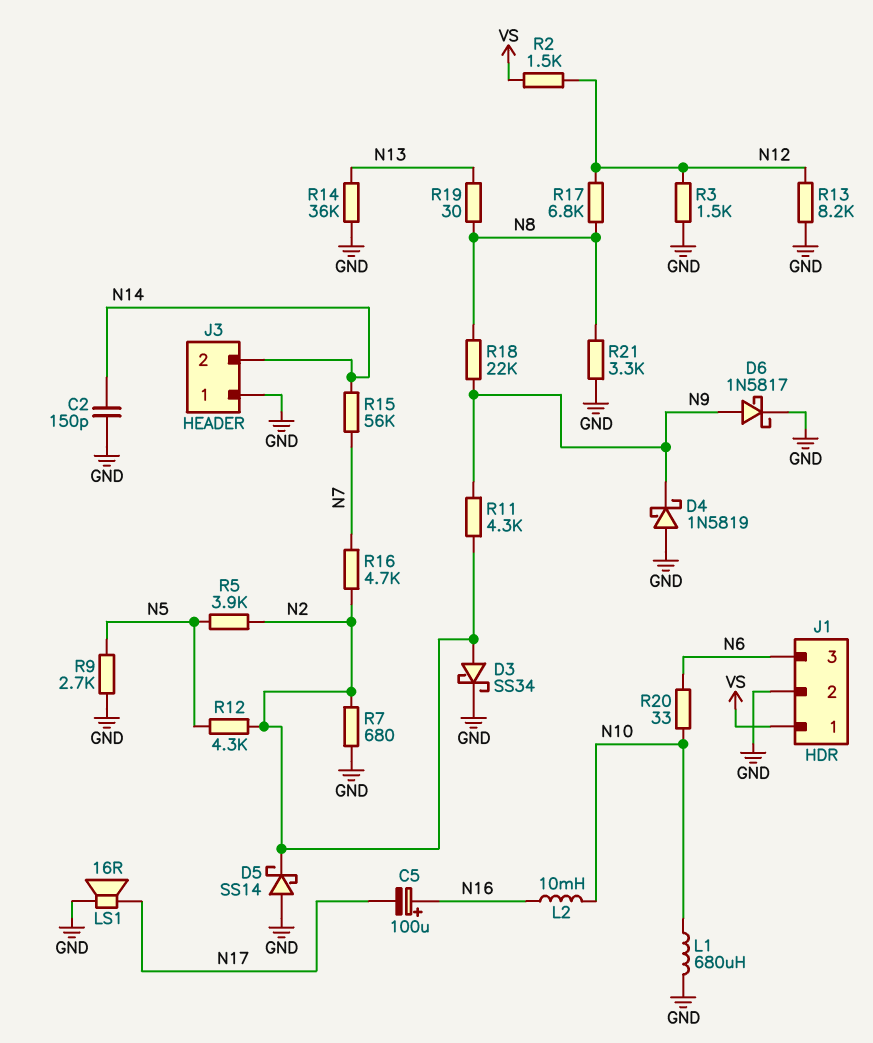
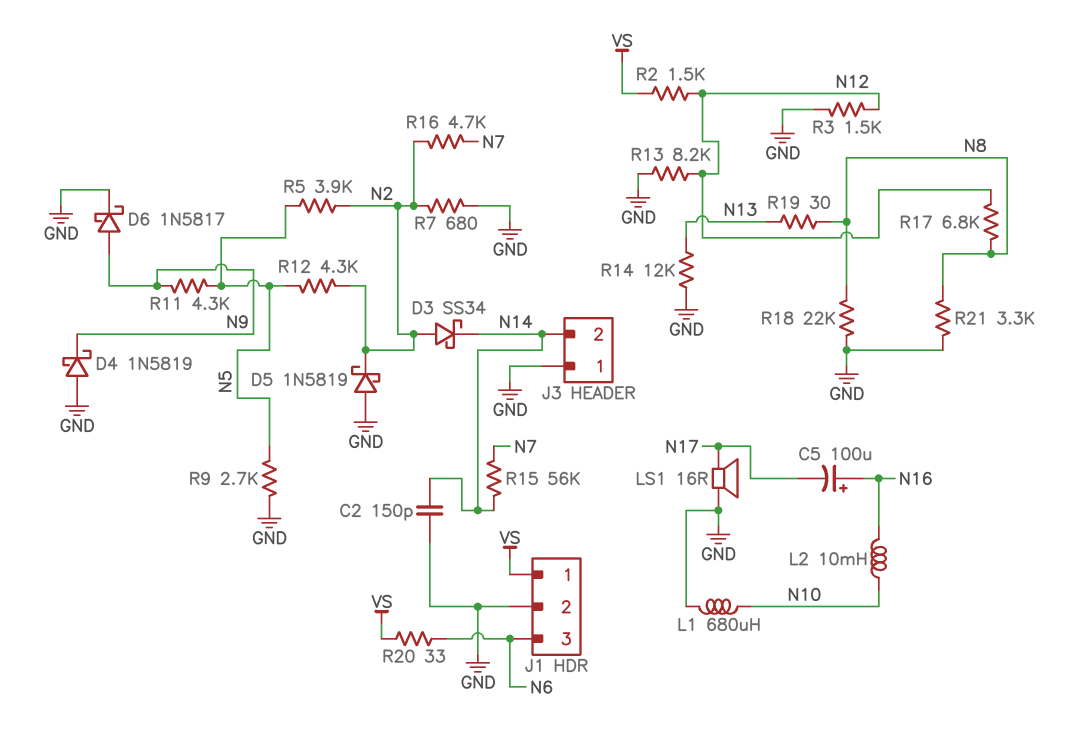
D3: schottky SS34 (A N2, K GND) -> schottky SS34 (A N2, K N14)
D5: schottky SS14 (A GND, K N2) -> schottky 1N5819 (A GND, K N2)
R11: 4.3k (N2, N9) -> 4.3k (N5, N9)
R14: 36k (GND, N13) -> 12k (GND, N13)
R18: 22k (N8, N9) -> 22k (GND, N8)
R20: 33 (N6, N10) -> 33 (N6, VS)

